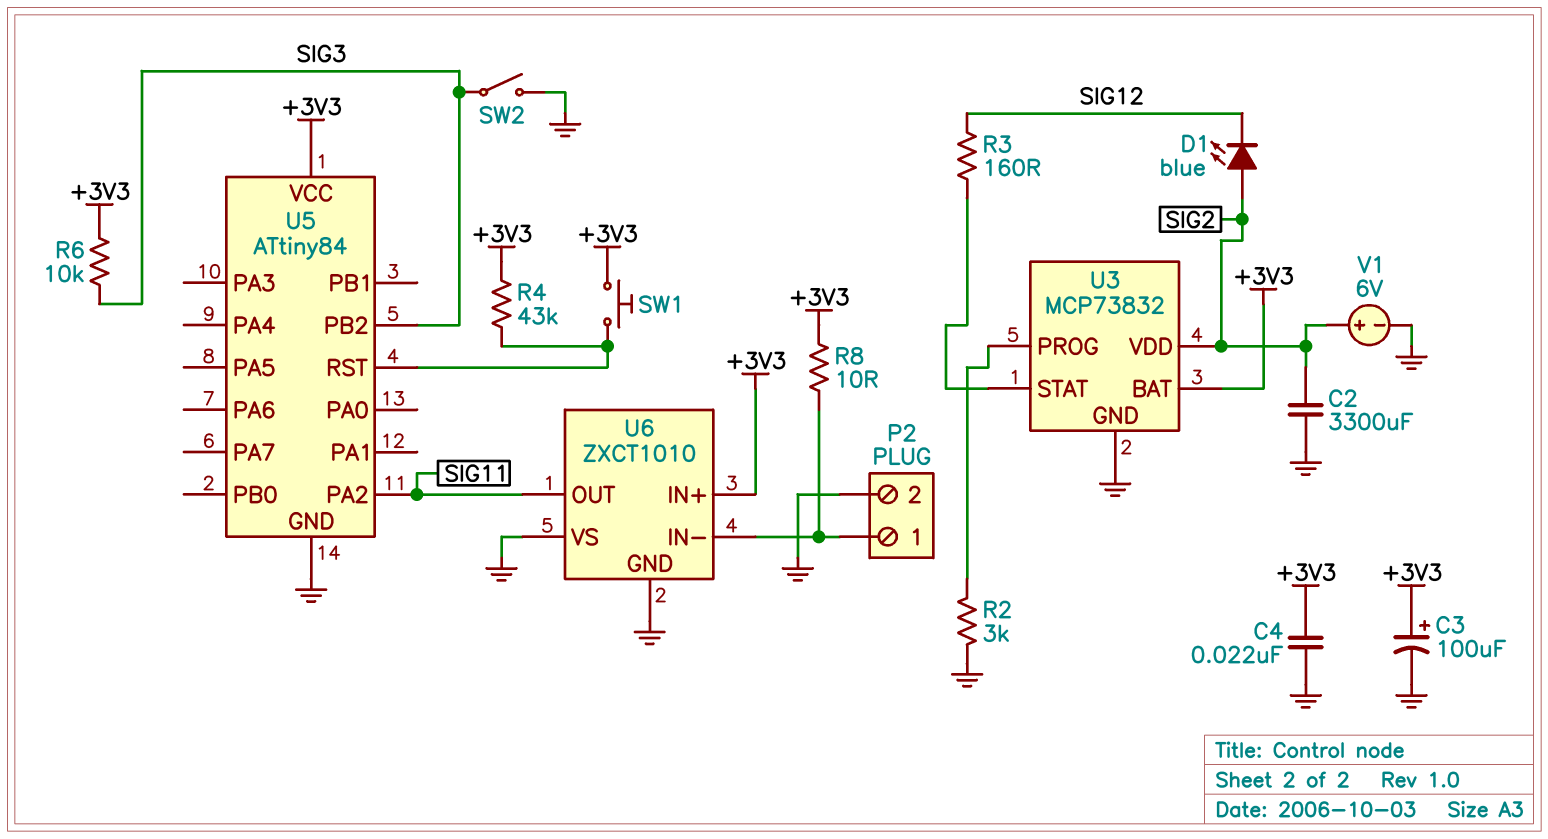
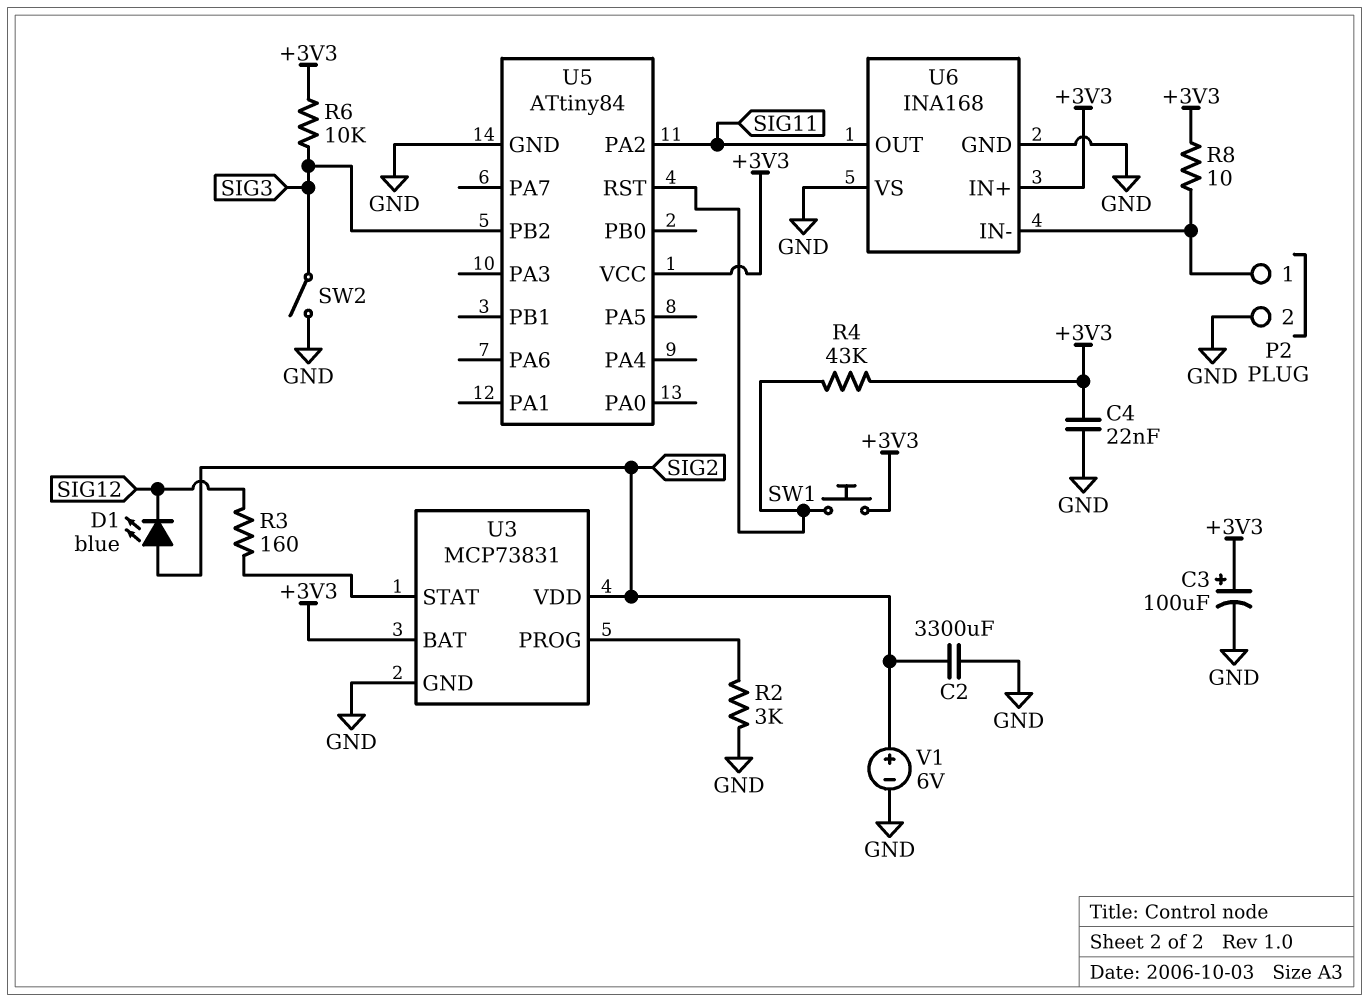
U3: MCP73832 -> MCP73831
U6: ZXCT1010 -> INA168

